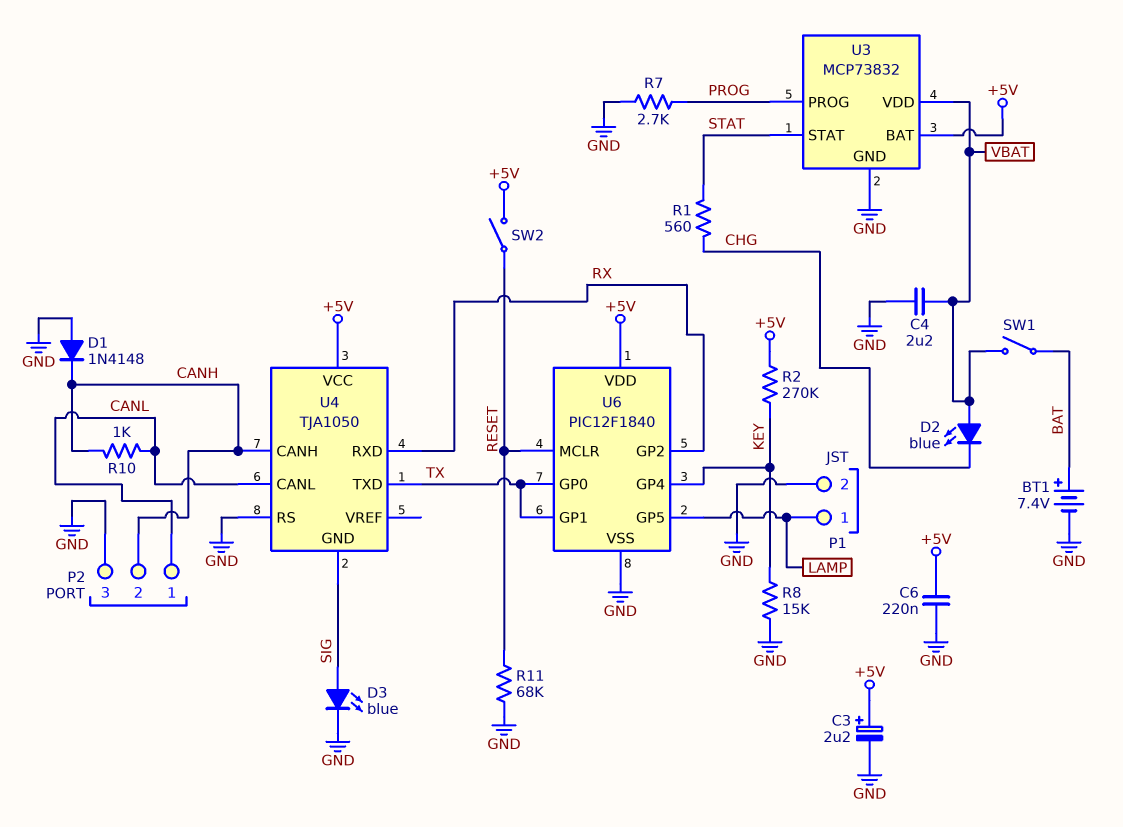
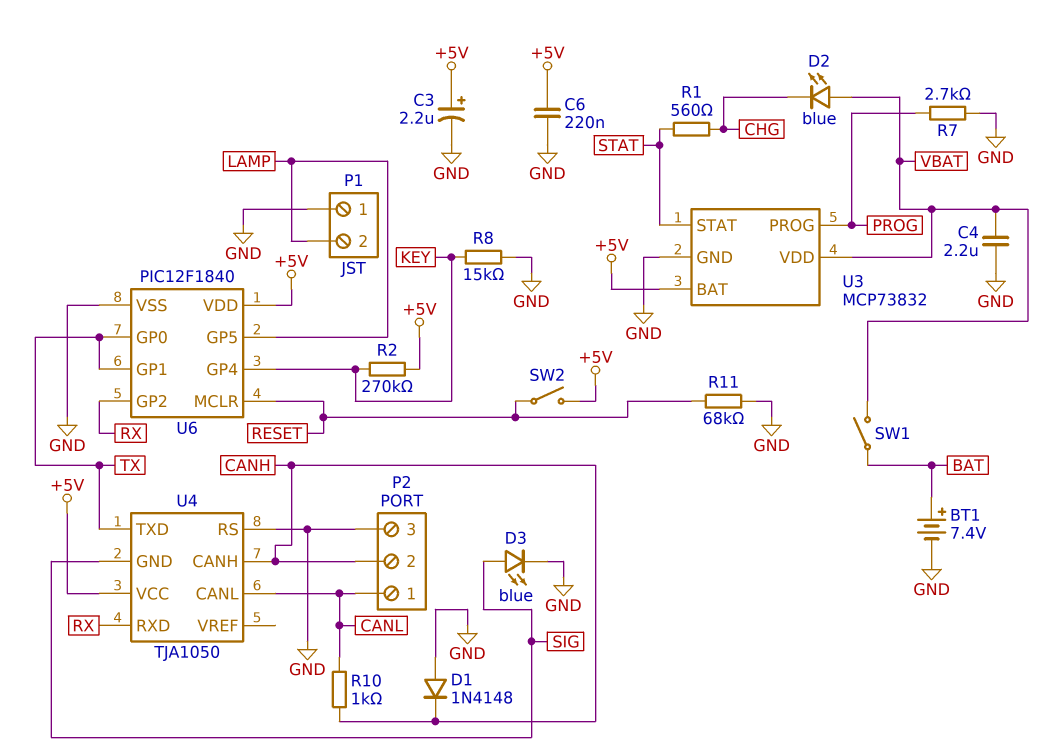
P1 pin 1: LAMP -> GND
P1 pin 2: GND -> LAMP

